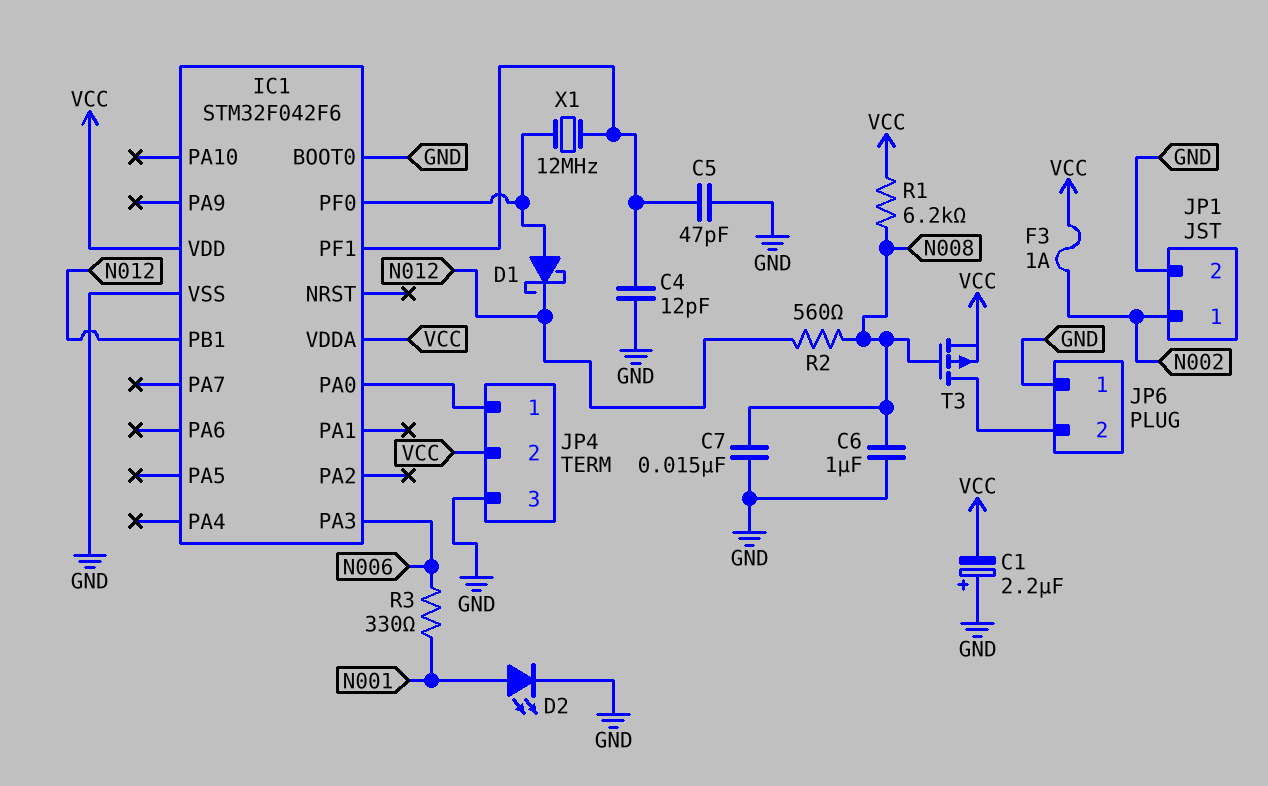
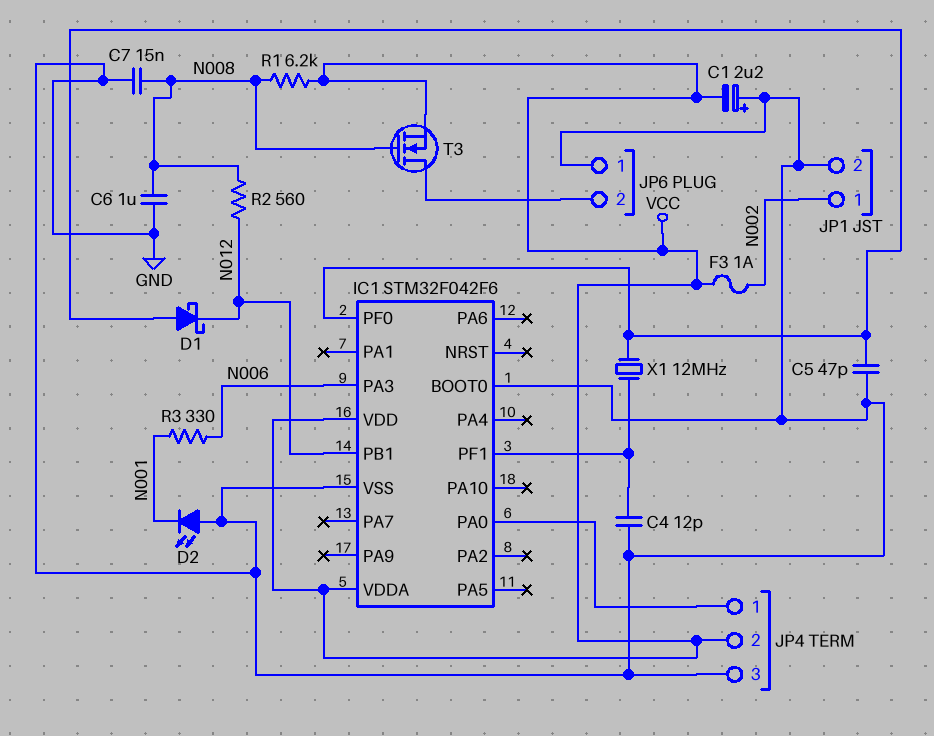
C5: 47pF (GND, IC1/PF1) -> 47pF (GND, IC1/PF0)
D2: LED (A N001, K GND) -> LED (A GND, K N001)
T3: PMOS (G N008, D JP6/2, S VCC) -> NMOS (G N008, D JP6/2, S VCC)

